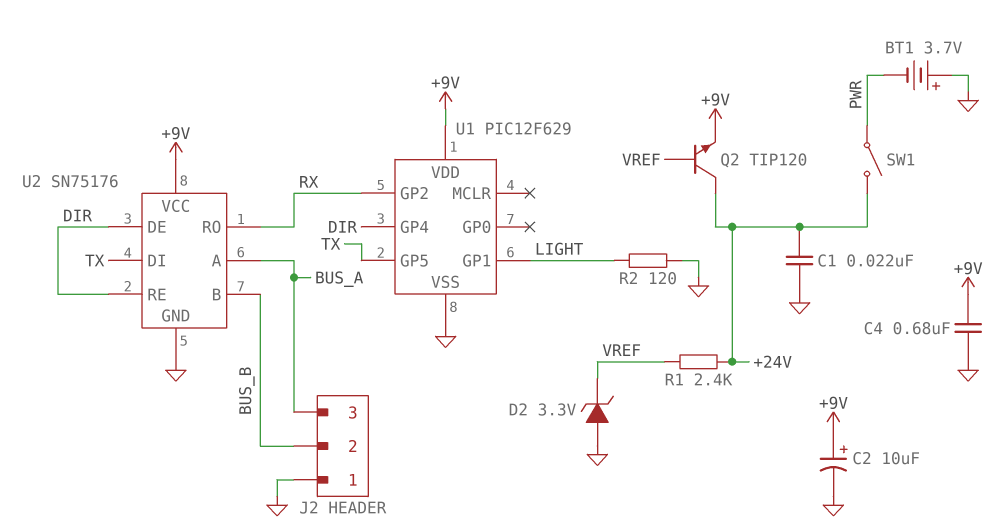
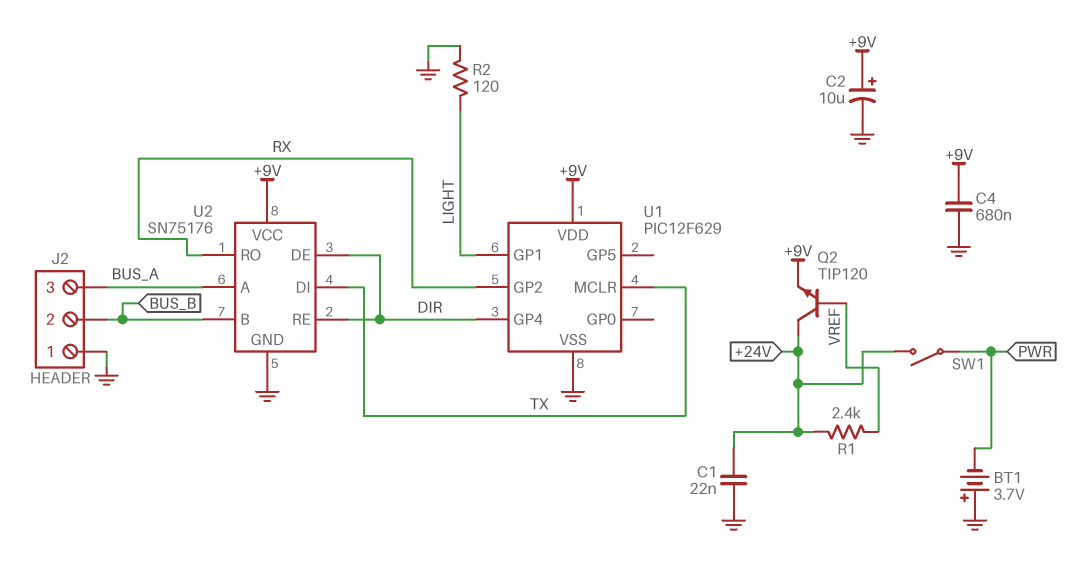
D2: zener 3.3V (A GND, K VREF) -> none
U1 pin GP5: TX -> none
U1 pin MCLR: none -> TX

